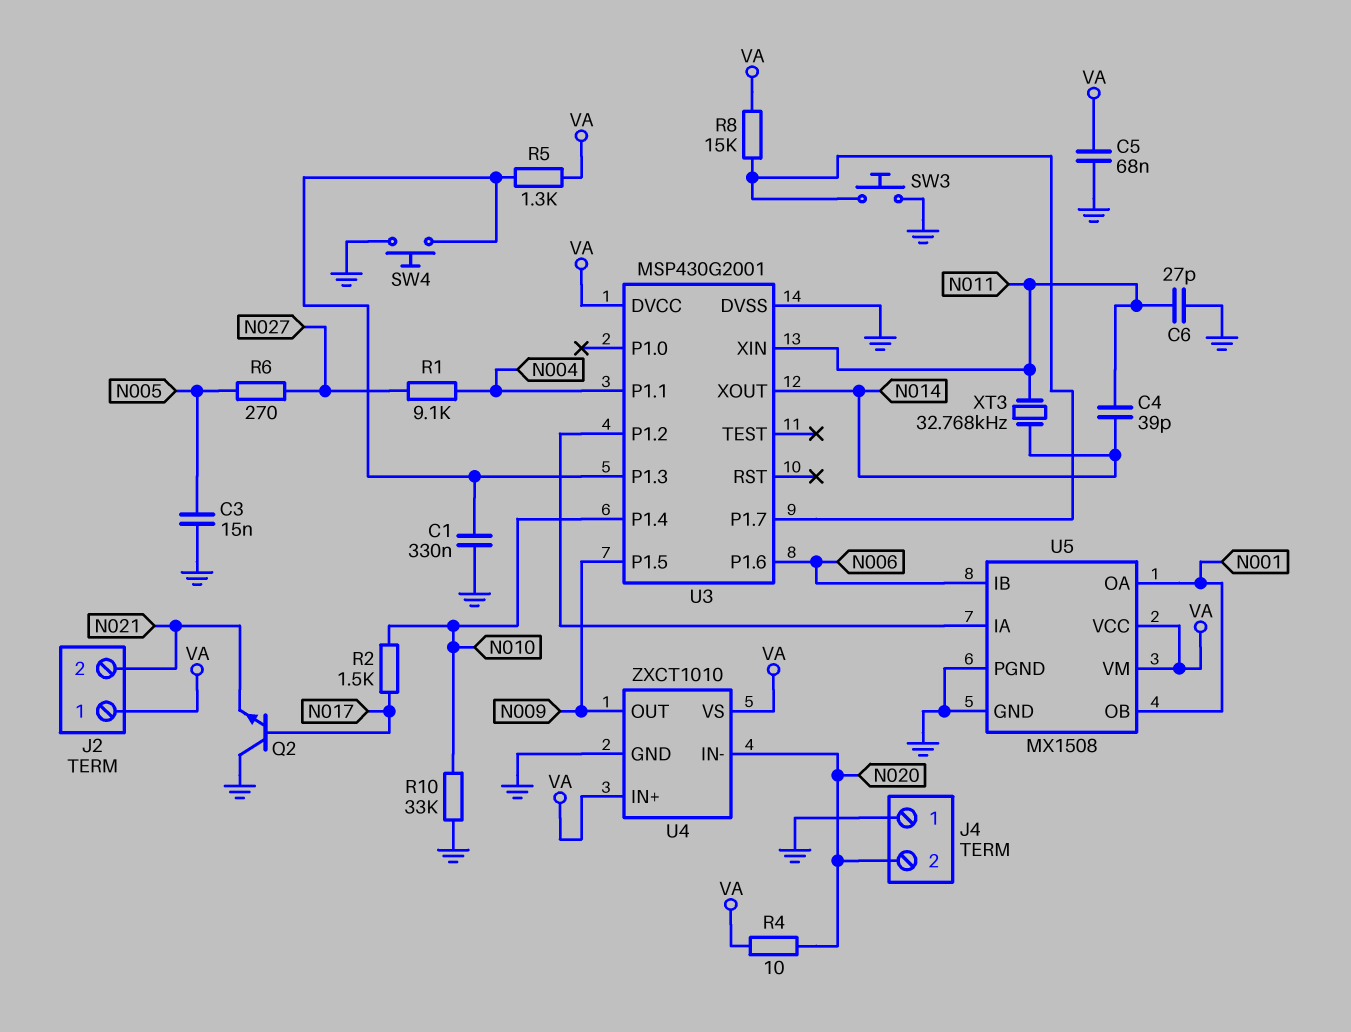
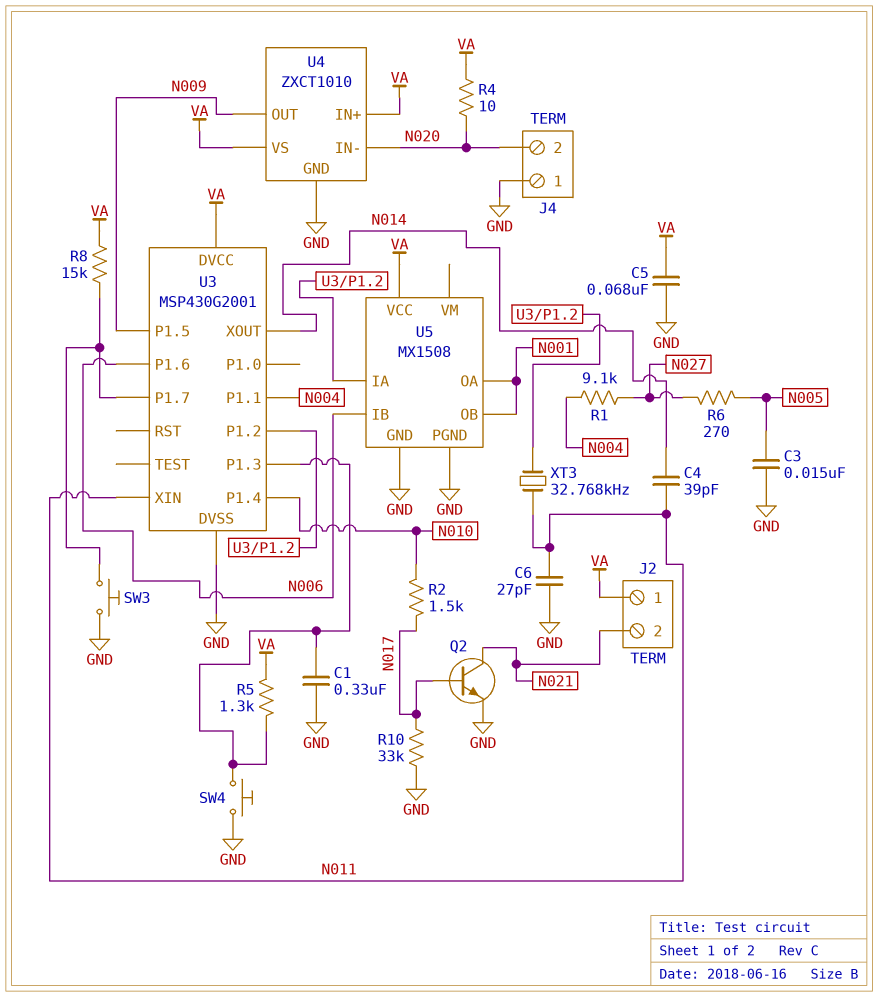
Q2: NPN (B N017, C GND, E N021) -> NPN (B N017, C N021, E GND)
R10: 33k (GND, N010) -> 33k (GND, N017)
U5 pin VM: VA -> none
XT3: 32.768kHz (N011, N014) -> 32.768kHz (N011, U3/P1.2)

